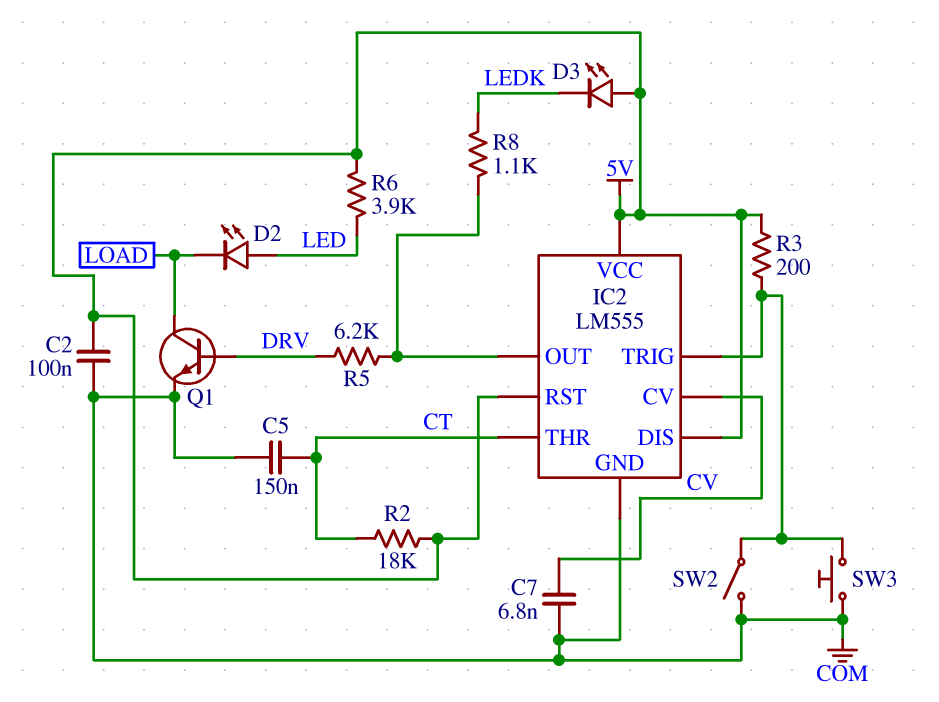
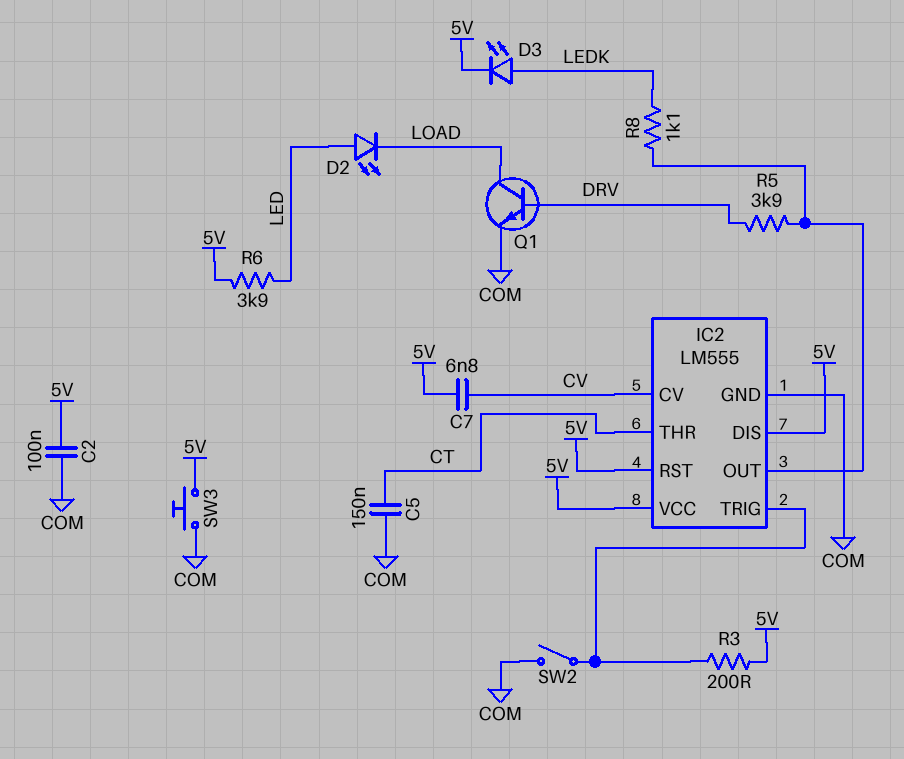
C7: 6.8nF (COM, CV) -> 6.8nF (5V, CV)
D3: LED (A 5V, K LEDK) -> LED (A LEDK, K 5V)
R2: 18k (5V, CT) -> none
R5: 6.2k (DRV, IC2/OUT) -> 3.9k (DRV, IC2/OUT)
SW3: button (COM, IC2/TRIG) -> button (5V, COM)

